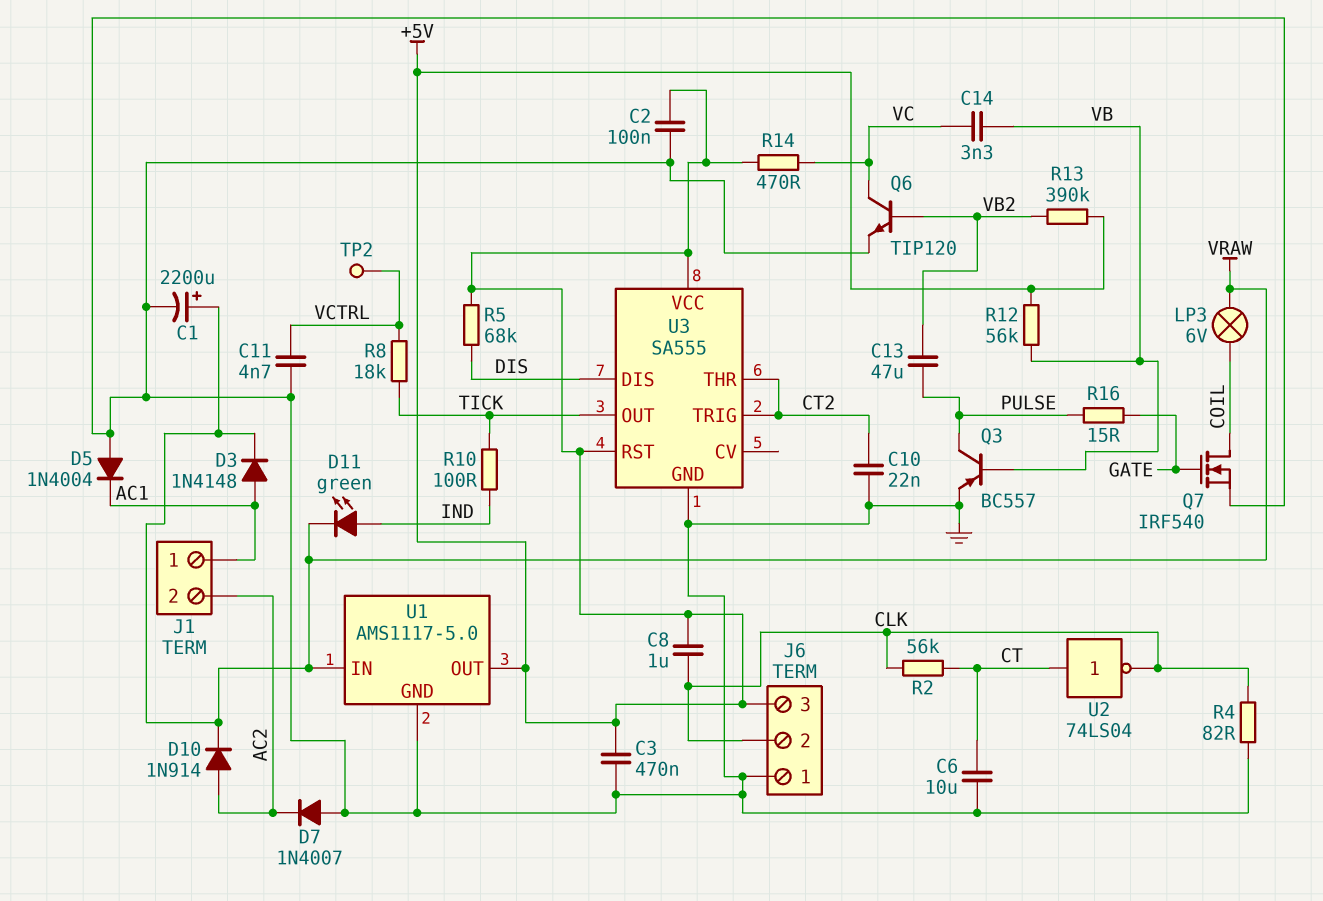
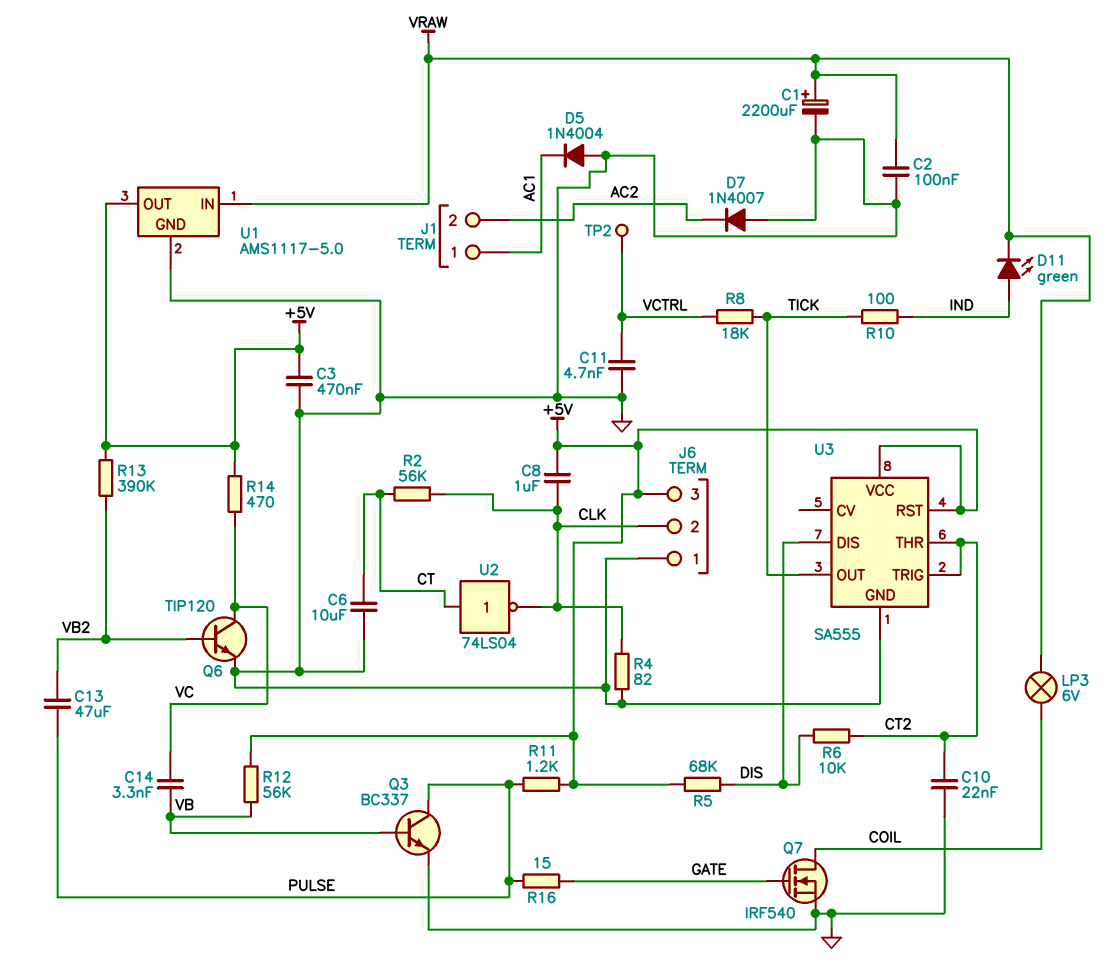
C2: 100nF (+5V, GND) -> 100nF (GND, VRAW)
D3: diode 1N4148 (A AC1, K VRAW) -> none
D10: diode 1N914 (A AC2, K VRAW) -> none
Q3: PNP BC557 (B VB, C PULSE, E GND) -> NPN BC337 (B VB, C PULSE, E GND)
R6: none -> 10k (CT2, DIS)
R11: none -> 1.2k (+5V, PULSE)

